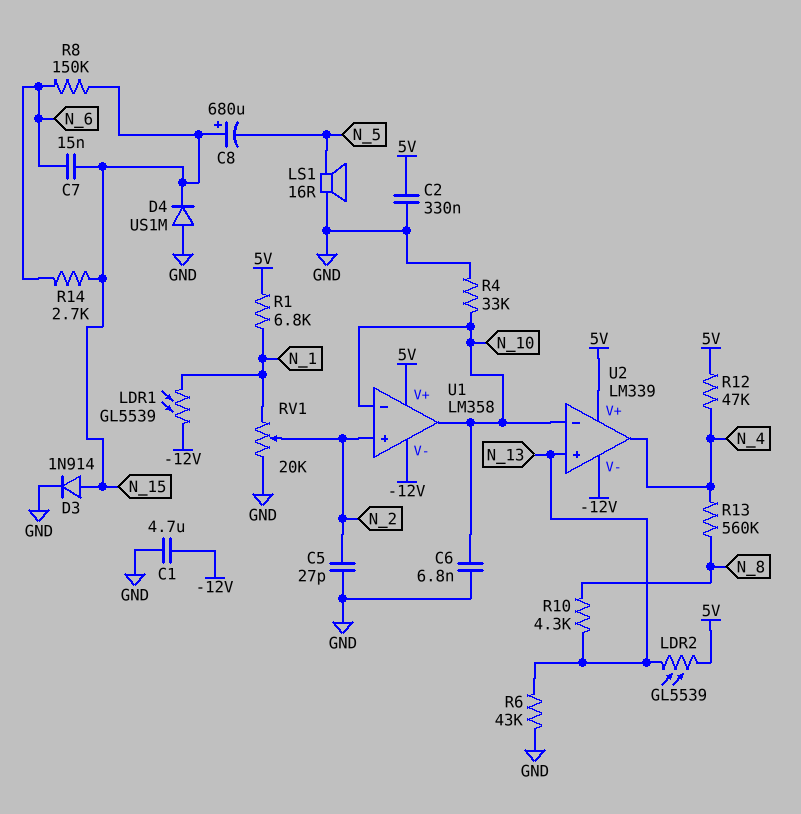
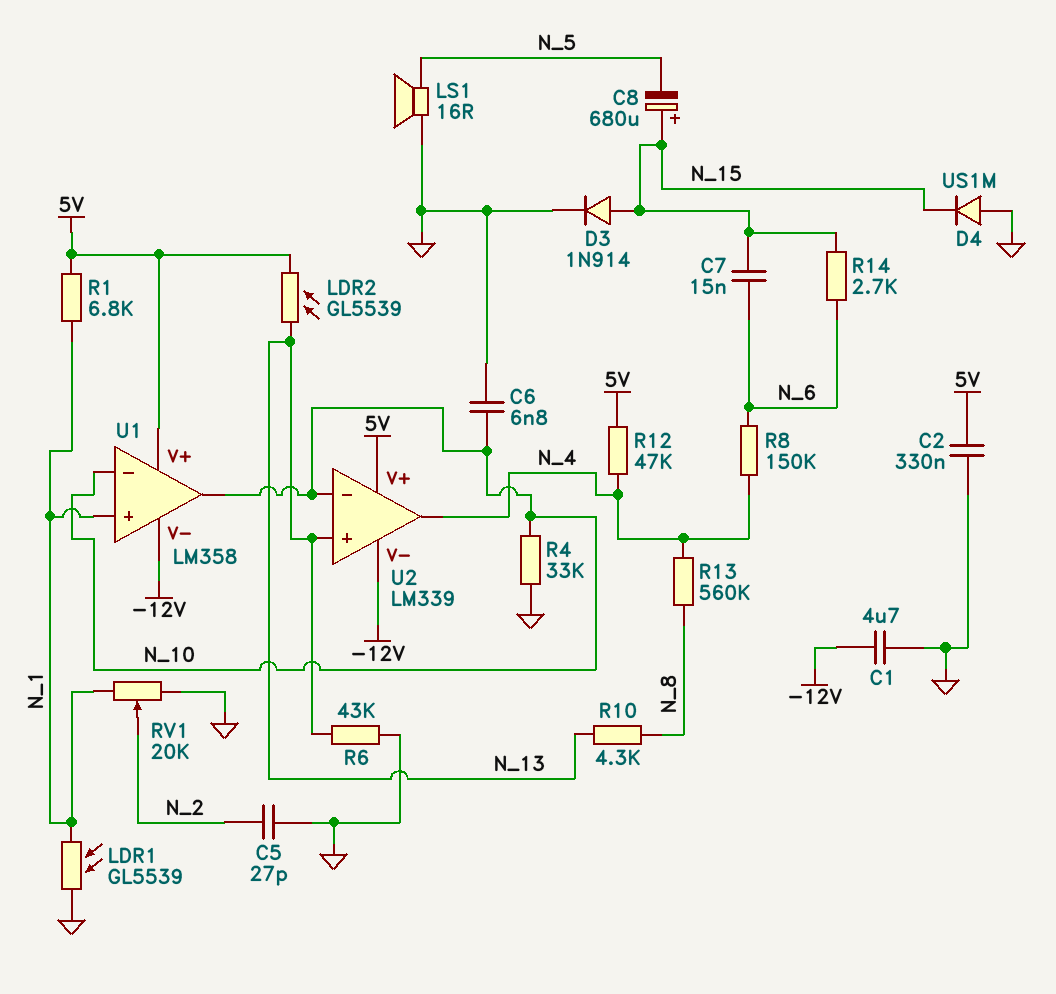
LDR1: GL5539 (-12V, N_1) -> GL5539 (GND, N_1)
R8: 150k (N_6, N_15) -> 150k (N_4, N_6)
U1 pin in+: N_2 -> N_1

